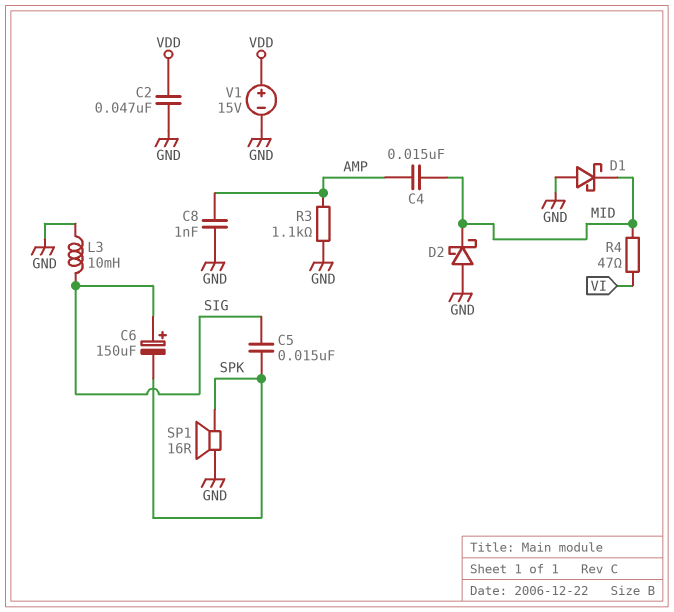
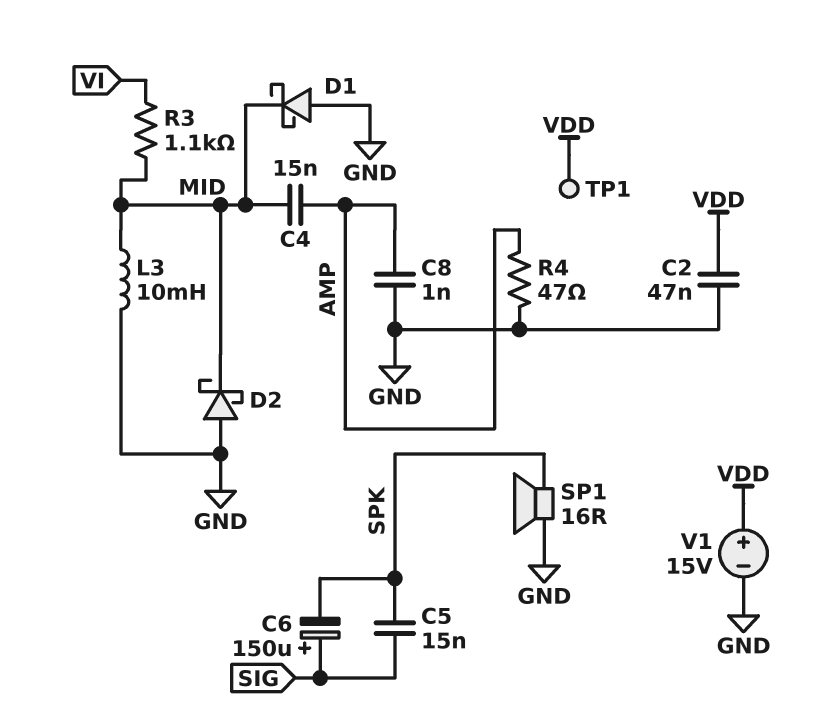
L3: 10mH (GND, SIG) -> 10mH (GND, MID)
R3: 1.1k (AMP, GND) -> 1.1k (MID, VI)
R4: 47 (MID, VI) -> 47 (AMP, GND)
TP1: none -> test point (VDD)

